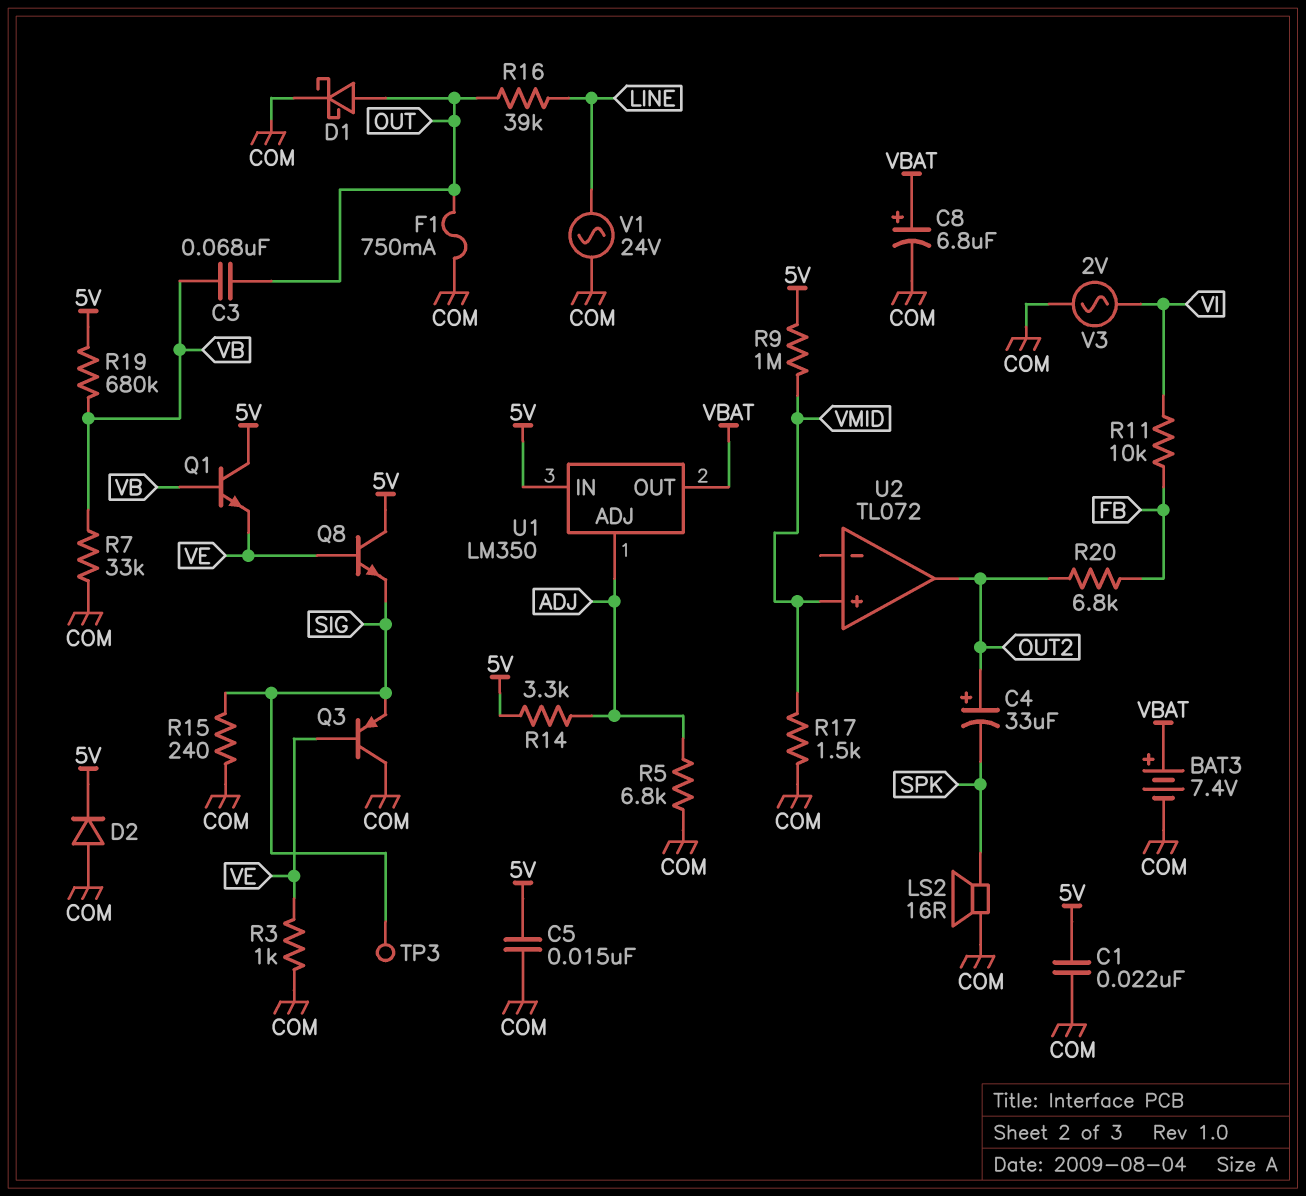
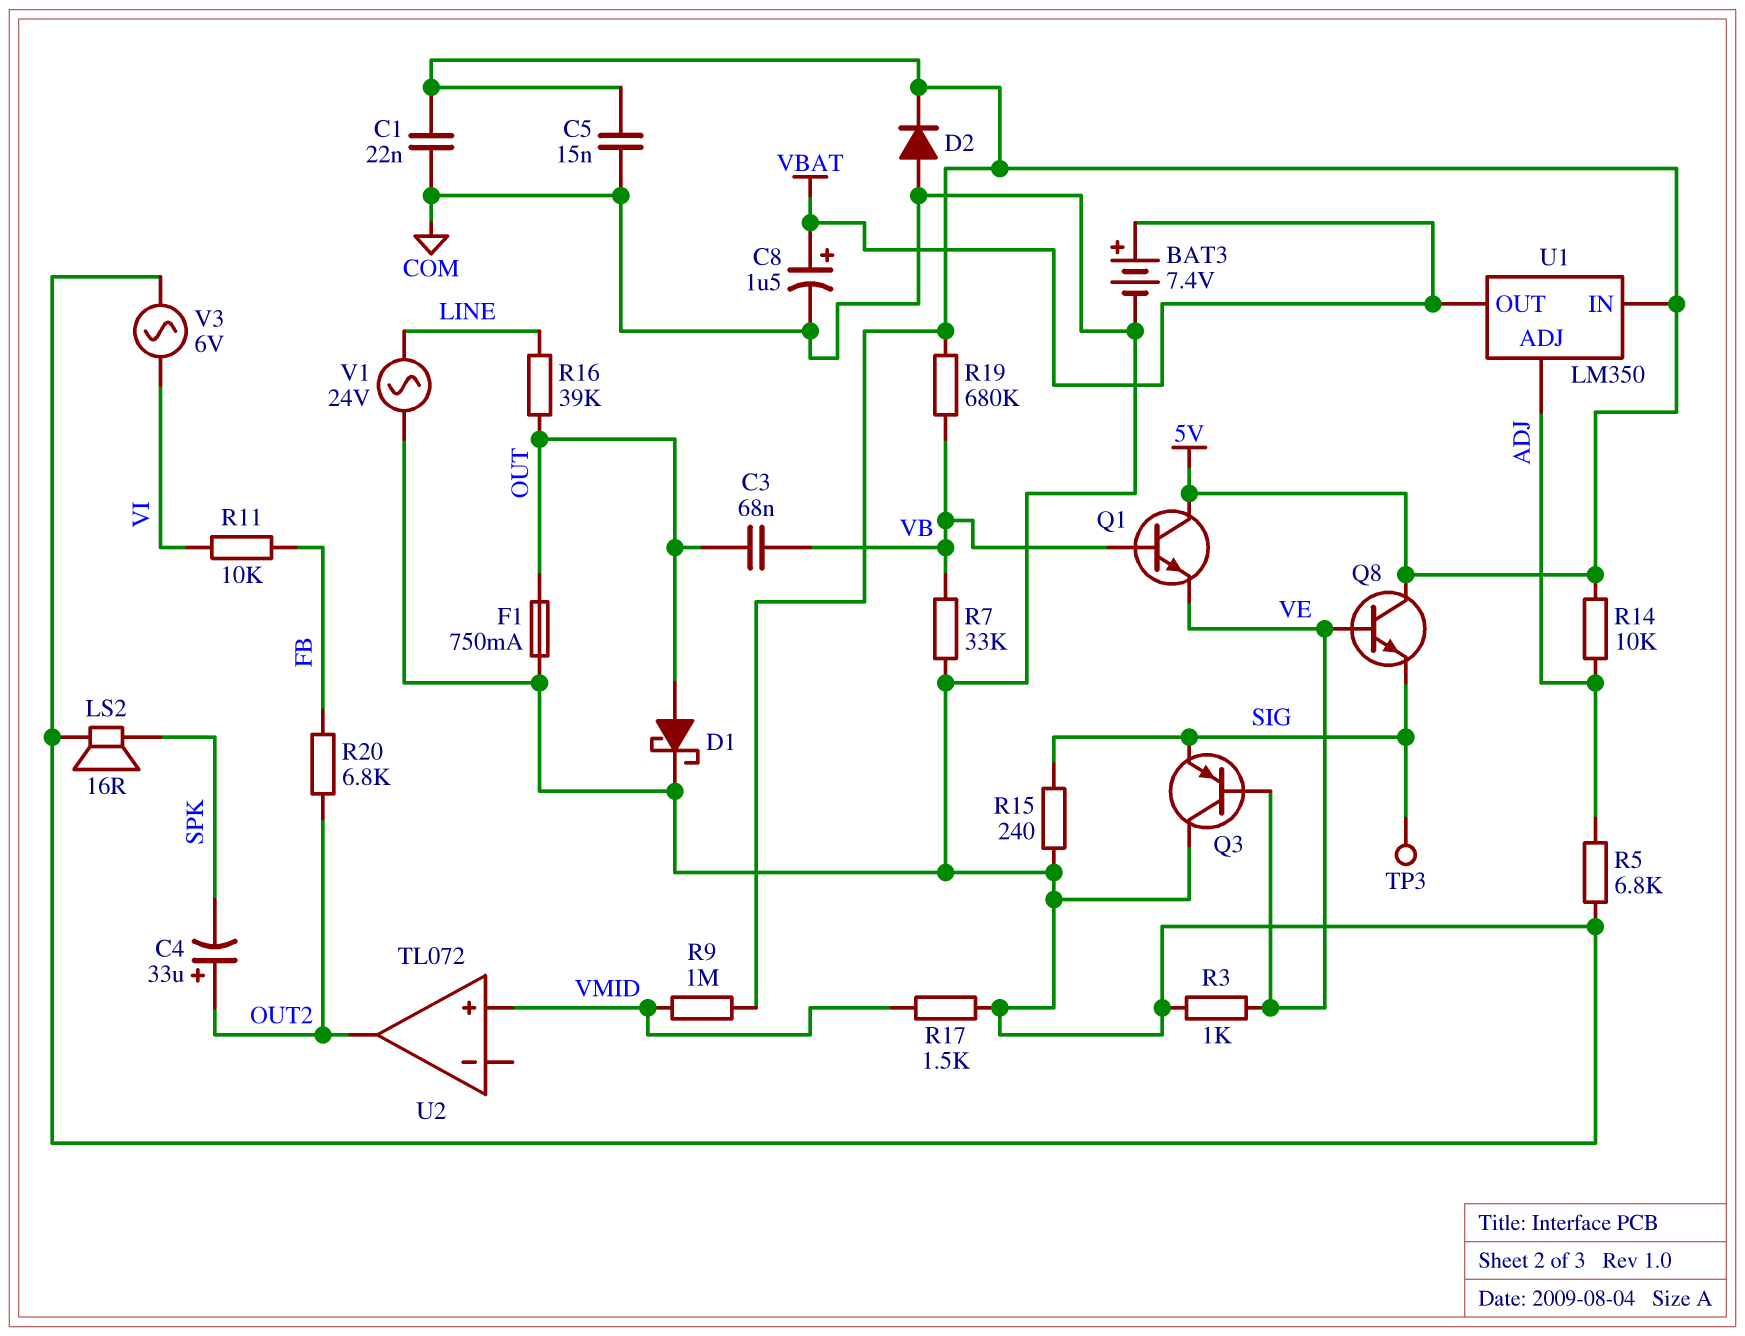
C8: 6.8uF (plus VBAT, minus COM) -> 1.5uF (plus VBAT, minus COM)
R14: 3.3k (5V, ADJ) -> 10k (5V, ADJ)
V3: AC 2V (COM, VI) -> AC 6V (COM, VI)

